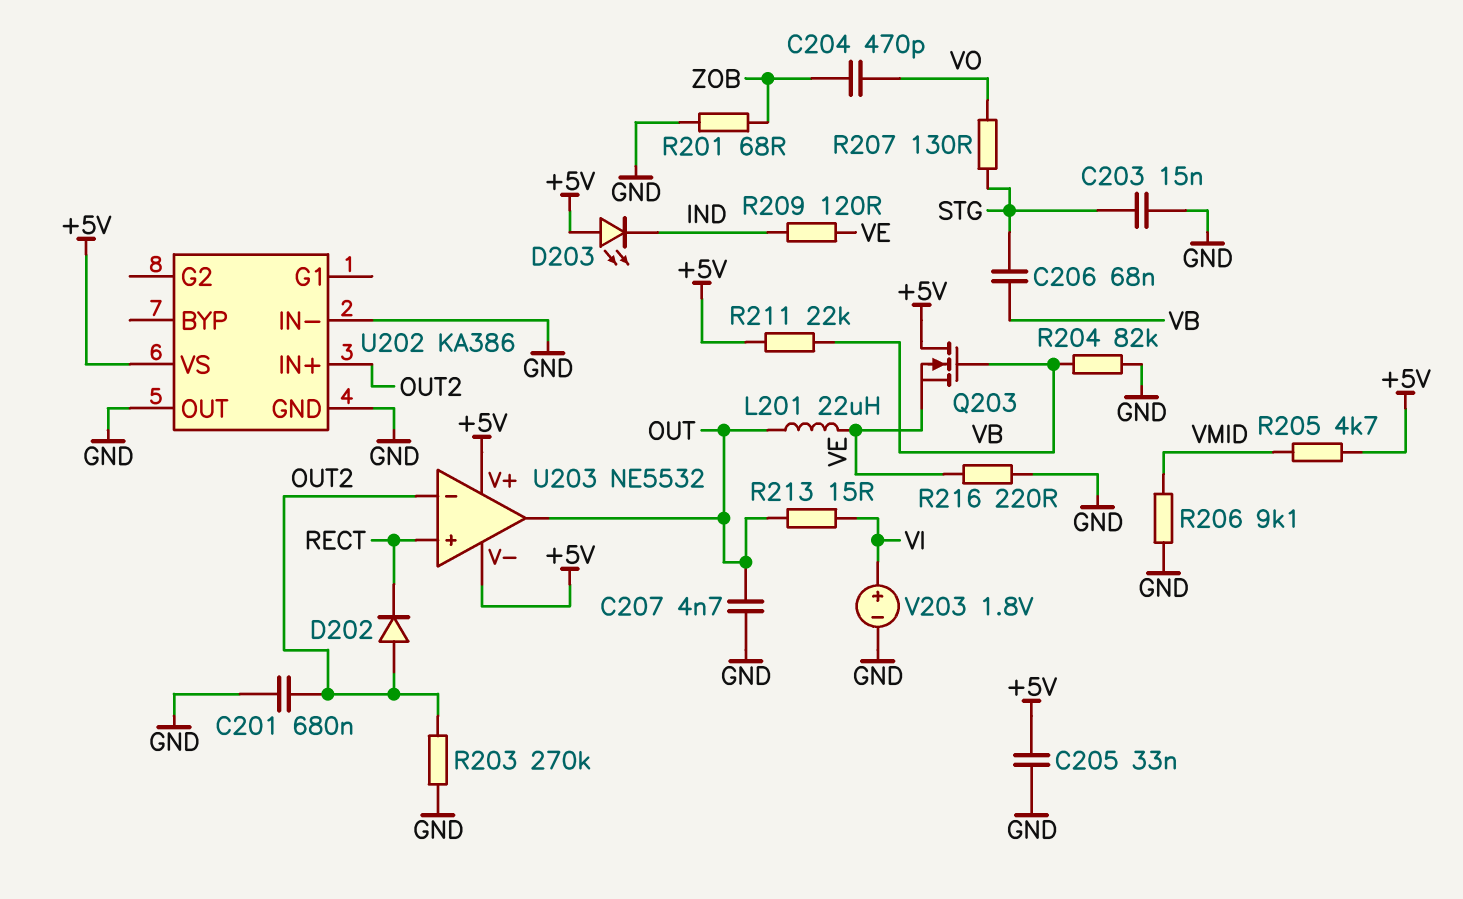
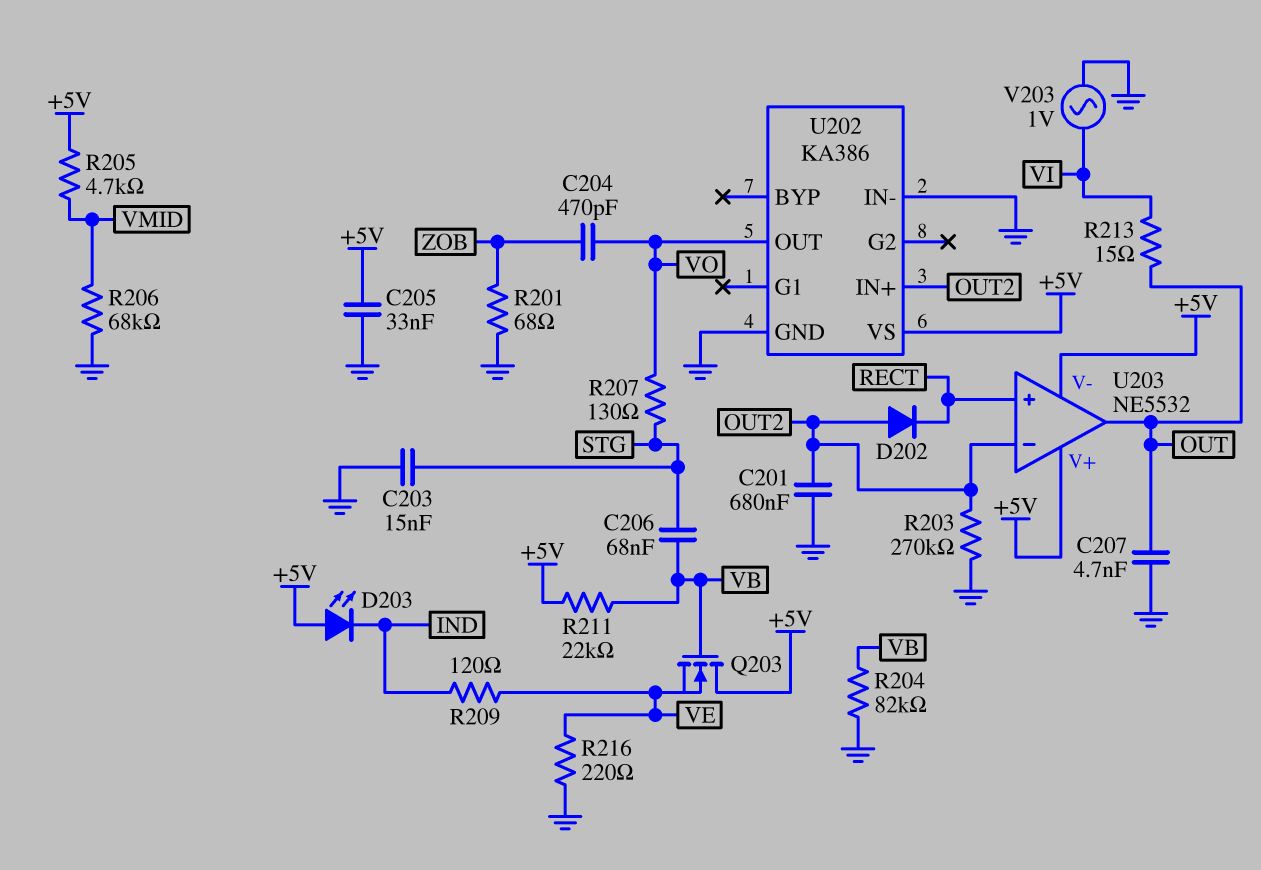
L201: 22uH (OUT, VE) -> none
R206: 9.1k (GND, VMID) -> 68k (GND, VMID)
U202 pin OUT: GND -> VO
V203: 1.8V (plus VI, minus GND) -> AC 1V (GND, VI)

